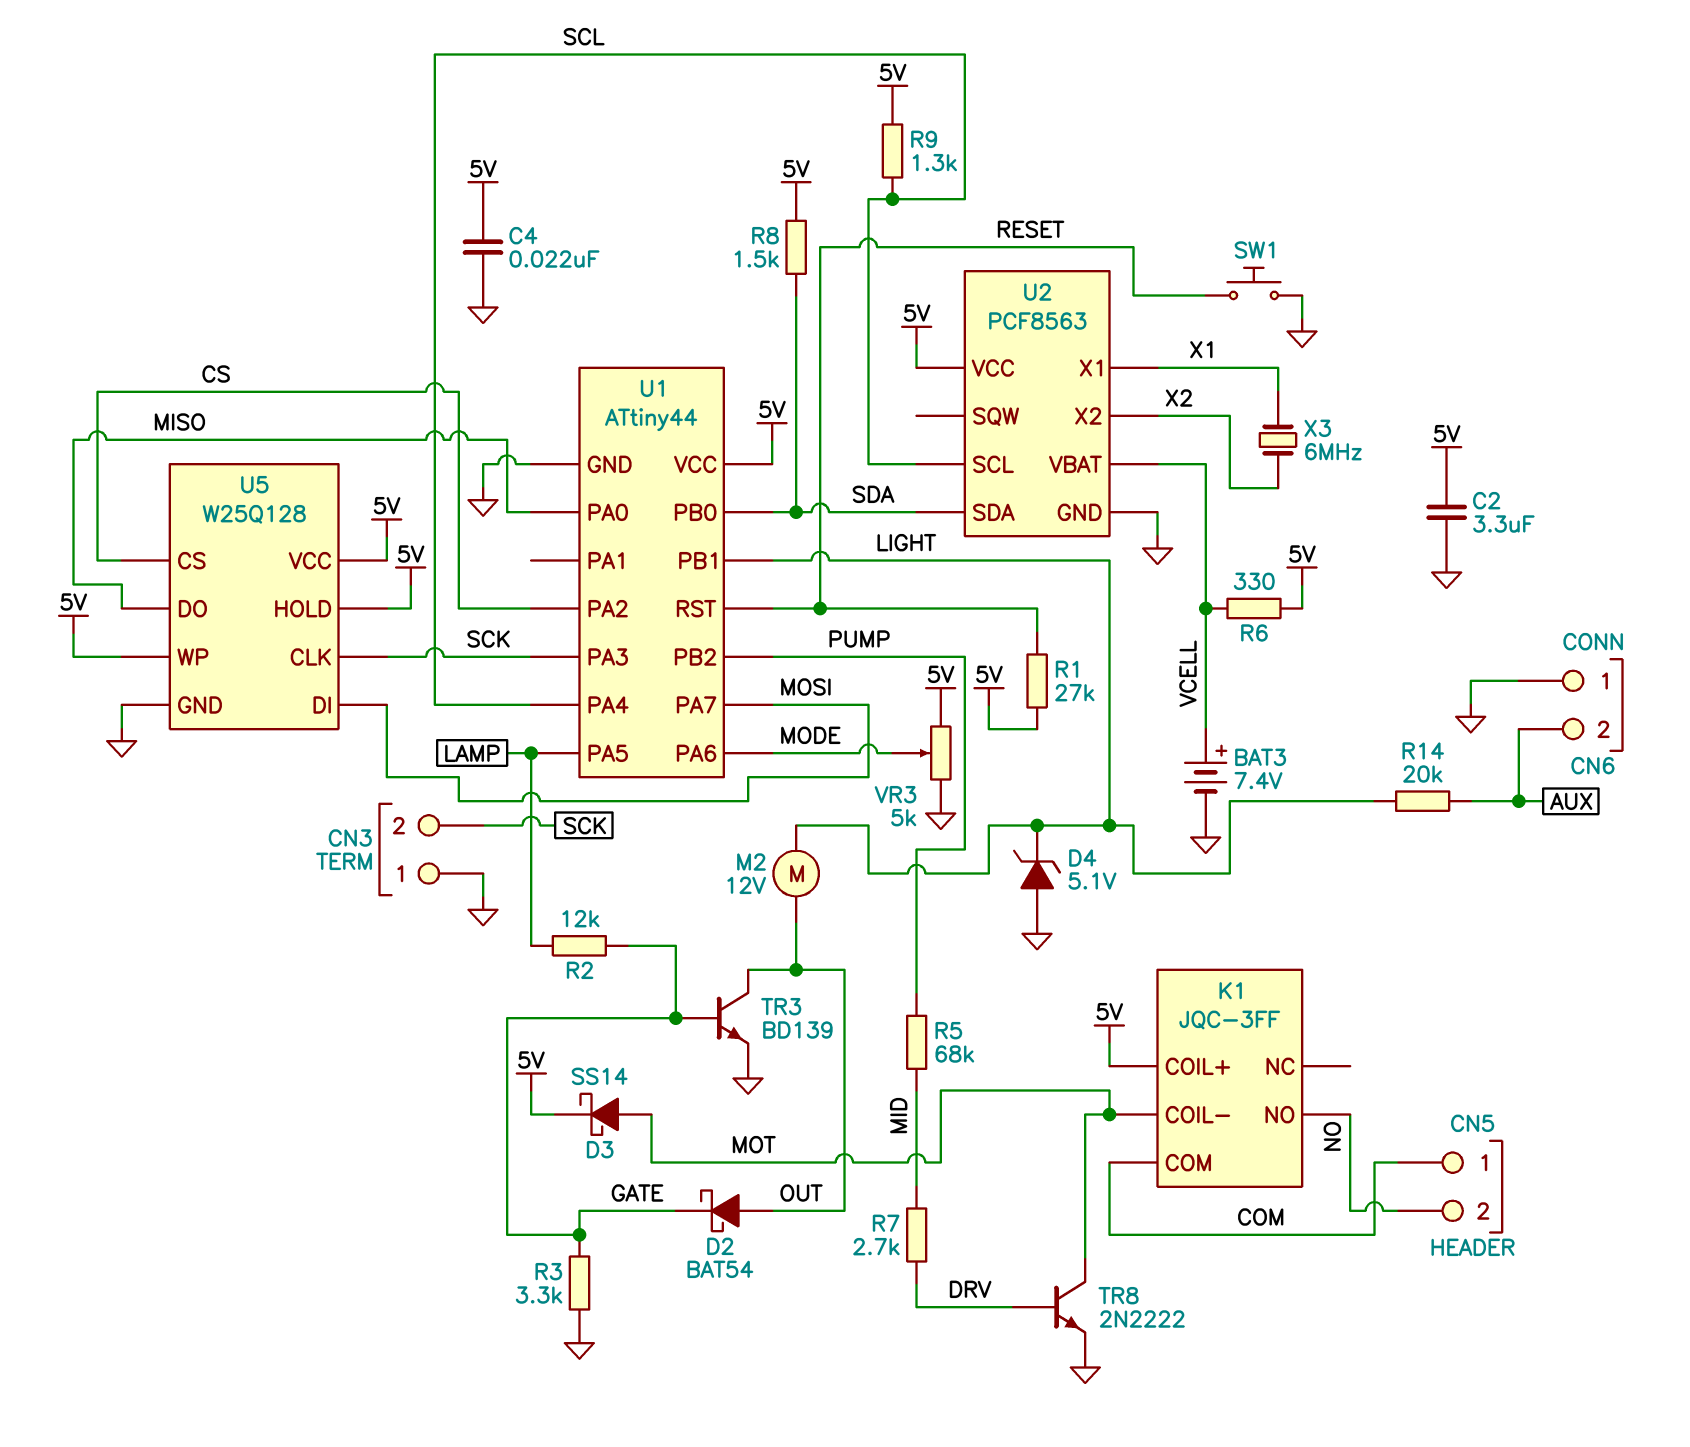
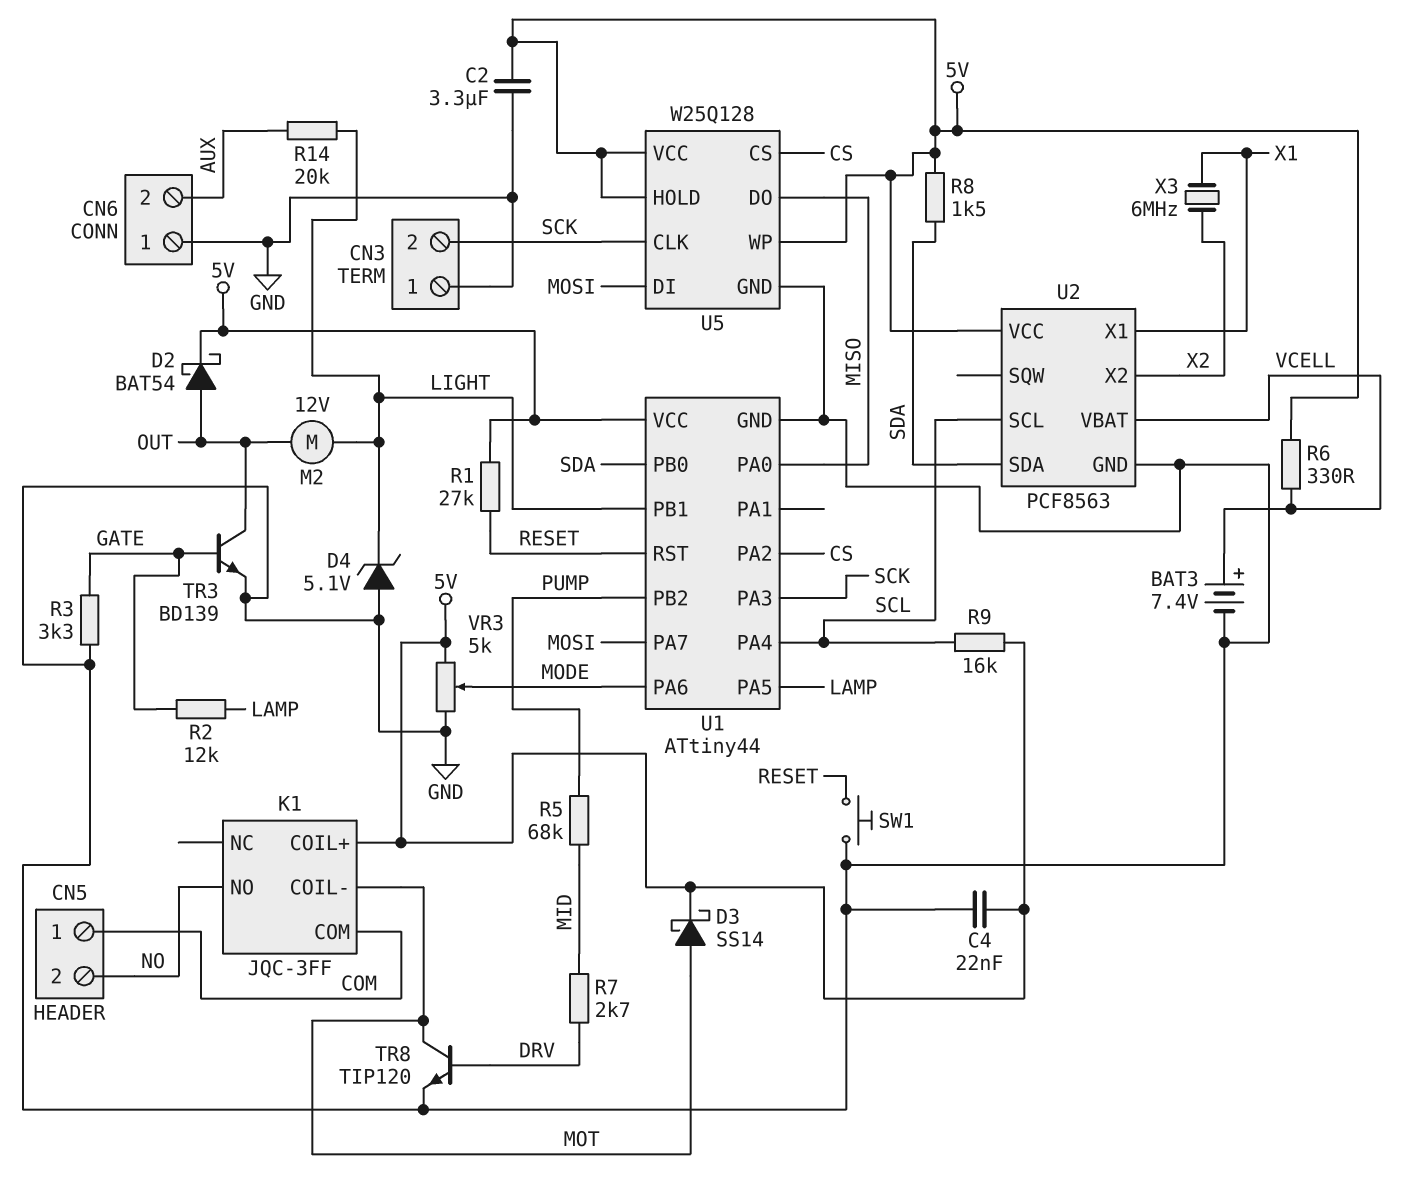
D2: schottky BAT54 (A OUT, K GATE) -> schottky BAT54 (A OUT, K 5V)
R9: 1.3k (5V, SCL) -> 16k (5V, SCL)
TR8: NPN 2N2222 (B DRV, C MOT, E GND) -> NPN TIP120 (B DRV, C MOT, E GND)

